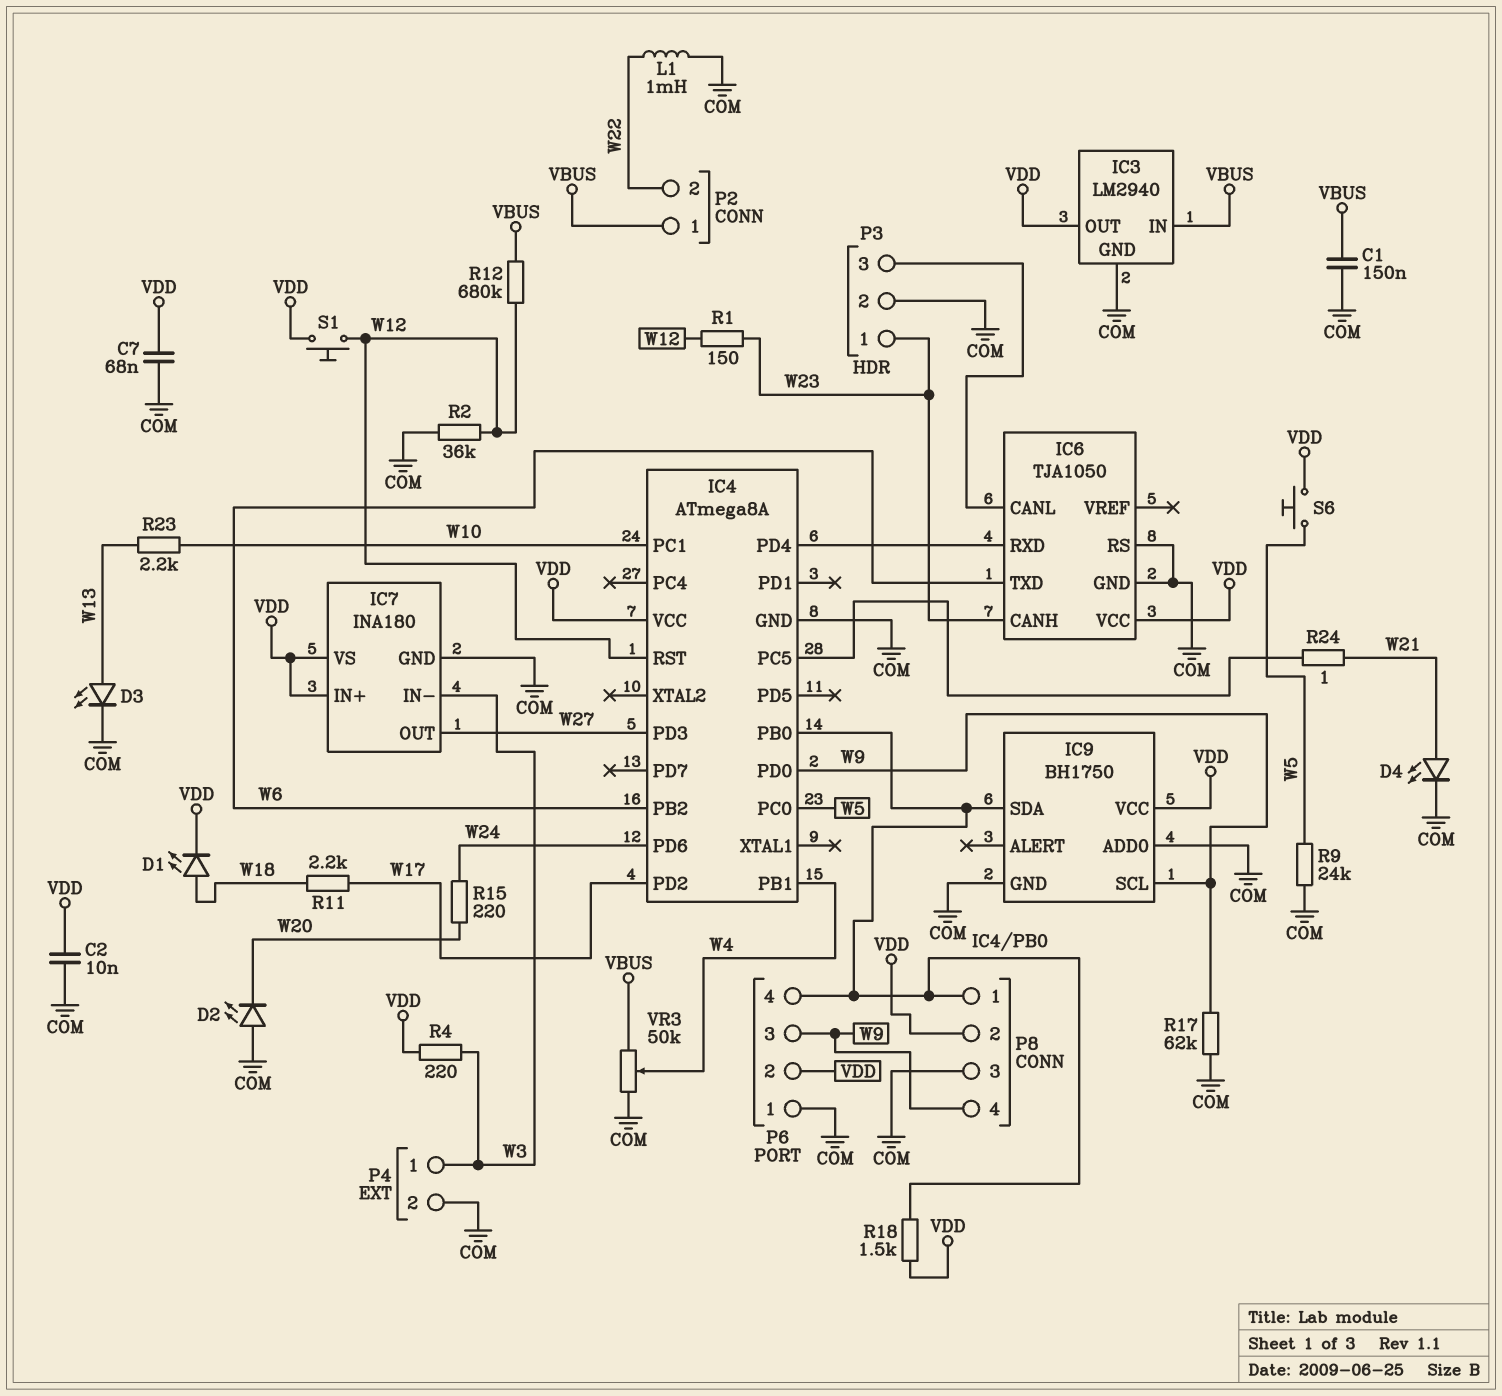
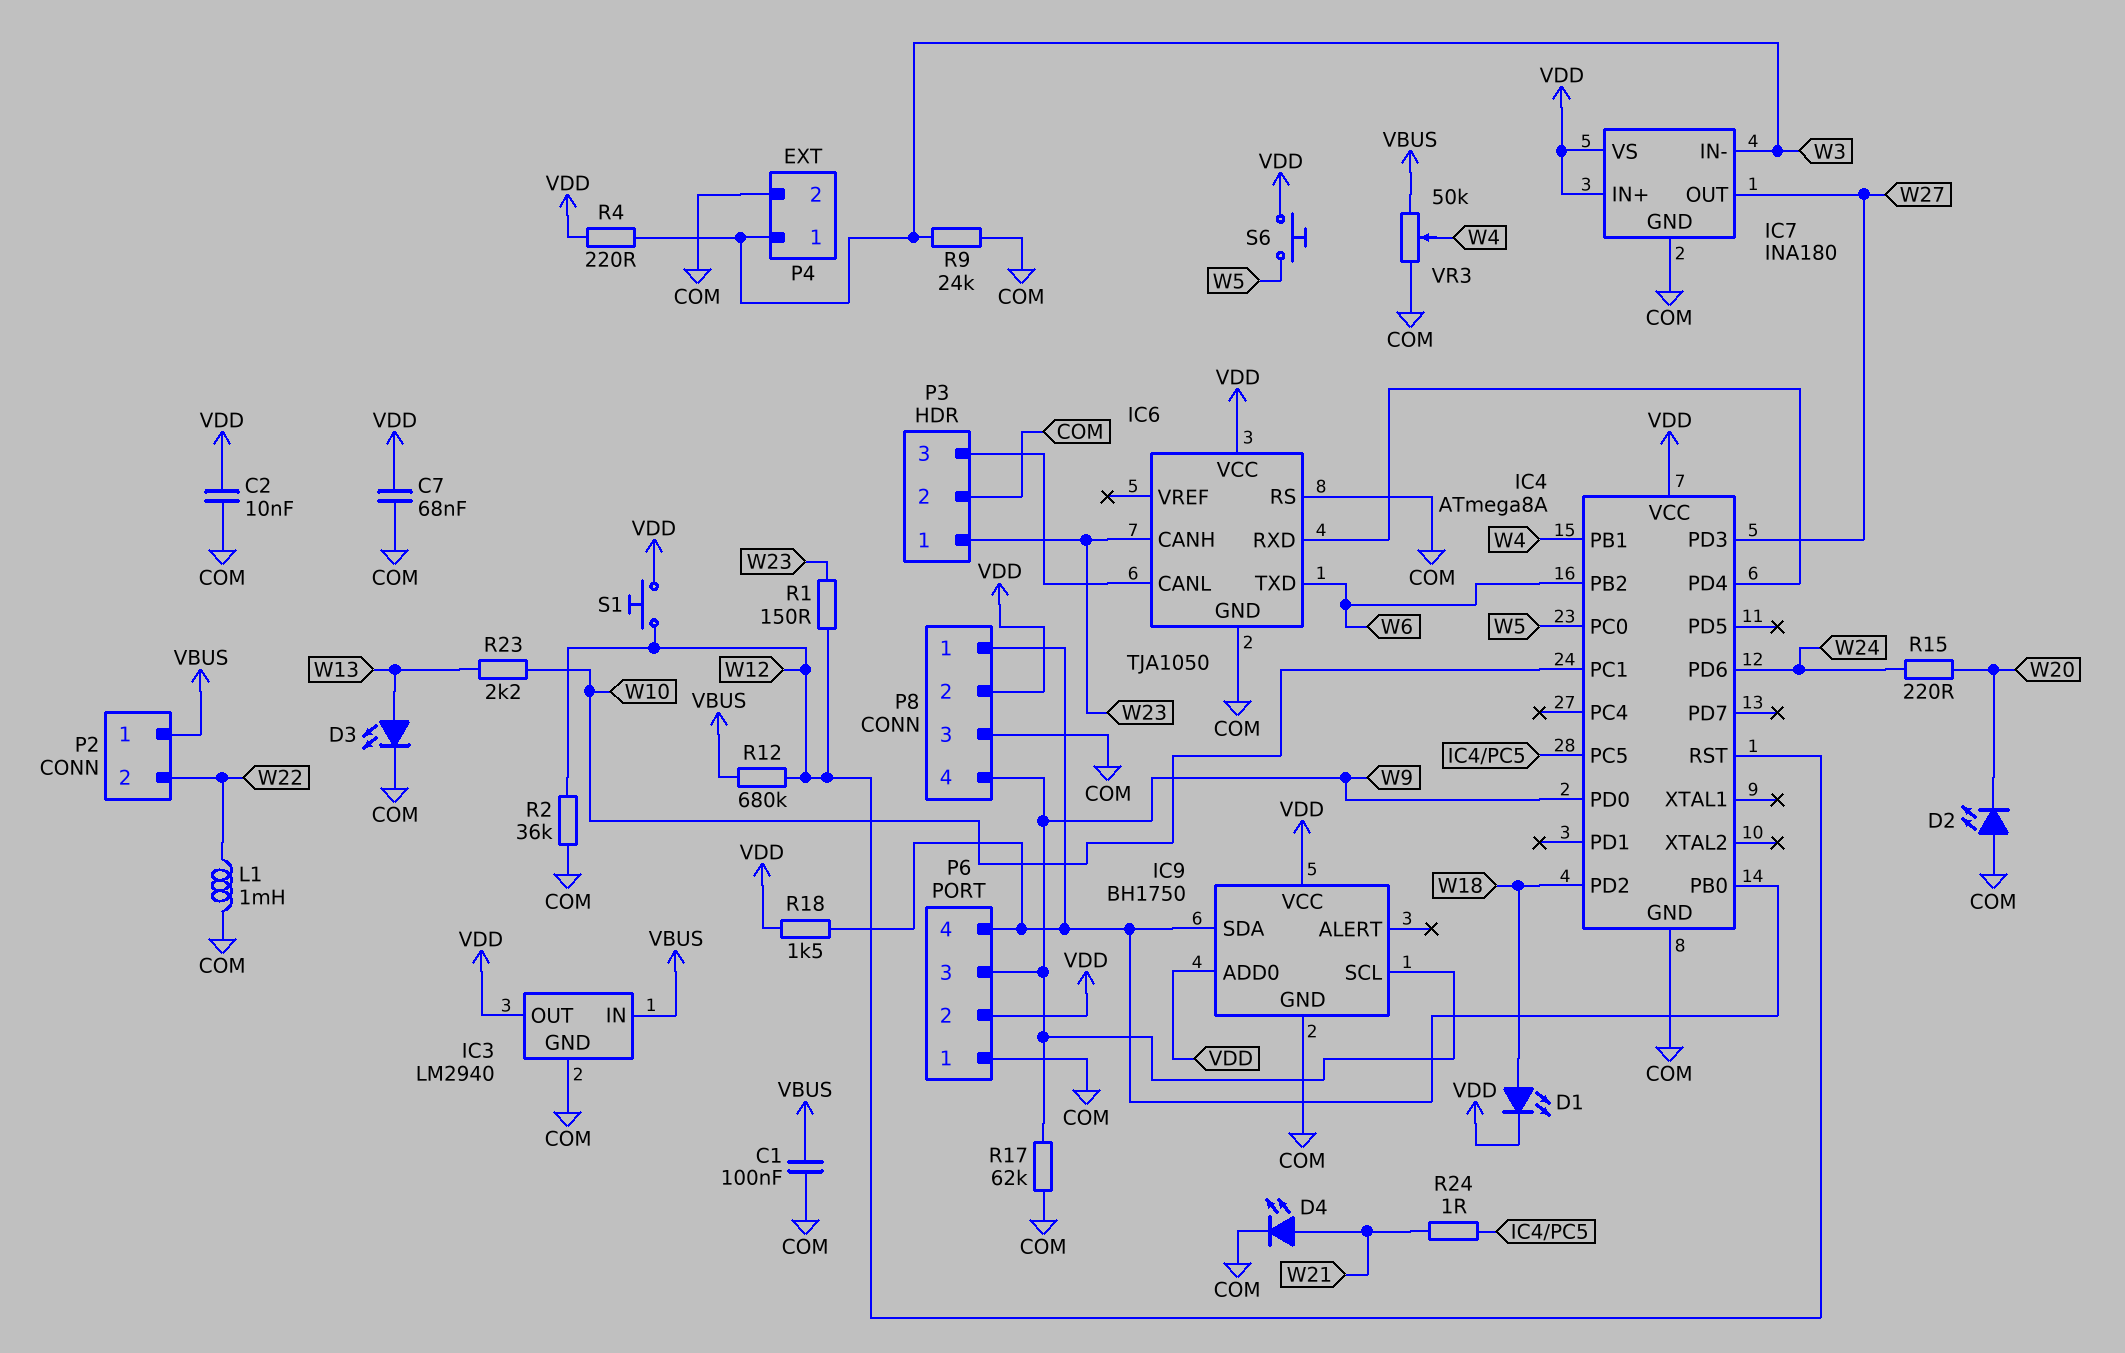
C1: 150nF (COM, VBUS) -> 100nF (COM, VBUS)
IC4 pin PD2: W17 -> W18
IC9 pin ADD0: COM -> VDD
R9: 24k (COM, W5) -> 24k (COM, W3)
R11: 2.2k (W17, W18) -> none

